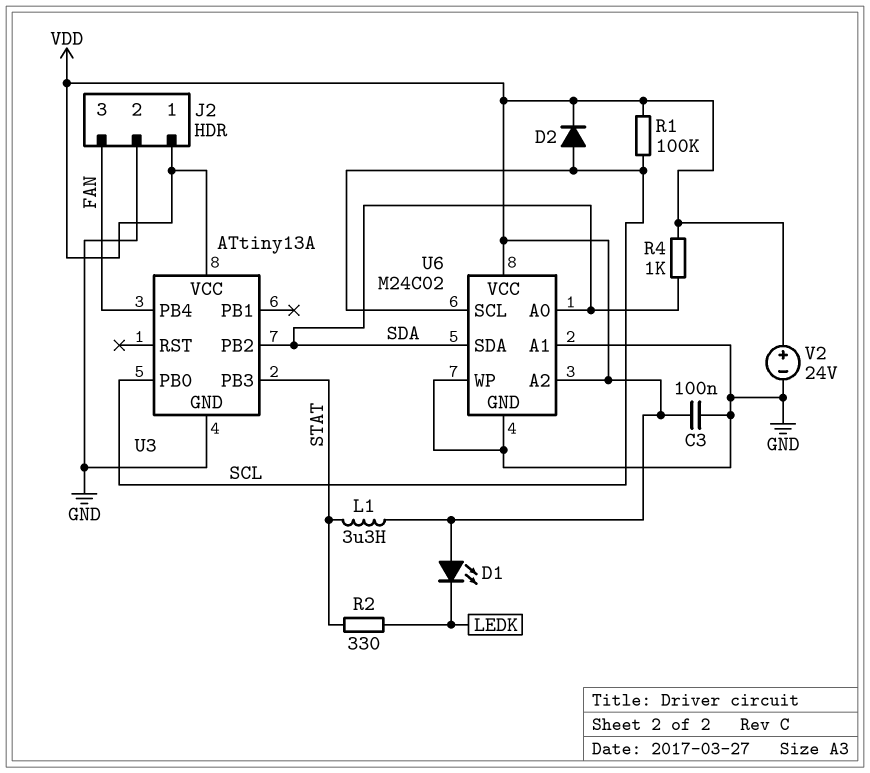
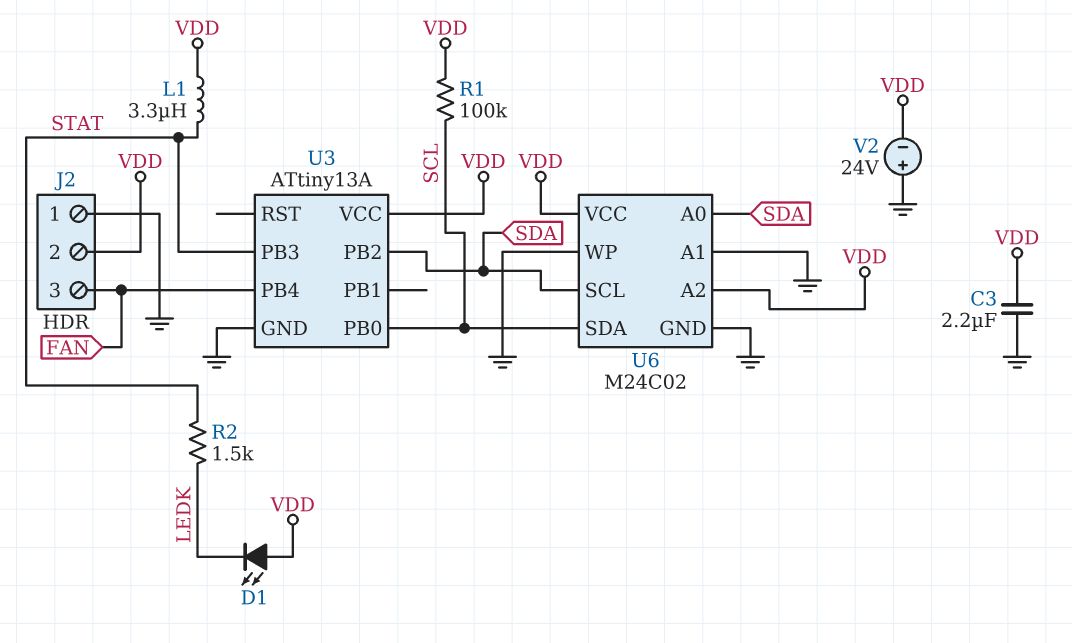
C3: 100nF (GND, VDD) -> 2.2uF (GND, VDD)
D2: diode (A SCL, K VDD) -> none
J2 pin 1: VDD -> GND
J2 pin 2: GND -> VDD
R2: 330 (LEDK, STAT) -> 1.5k (LEDK, STAT)
R4: 1k (SDA, VDD) -> none
U6 pin SCL: SCL -> SDA
U6 pin SDA: SDA -> SCL
V2: 24V (plus VDD, minus GND) -> 24V (plus GND, minus VDD)

